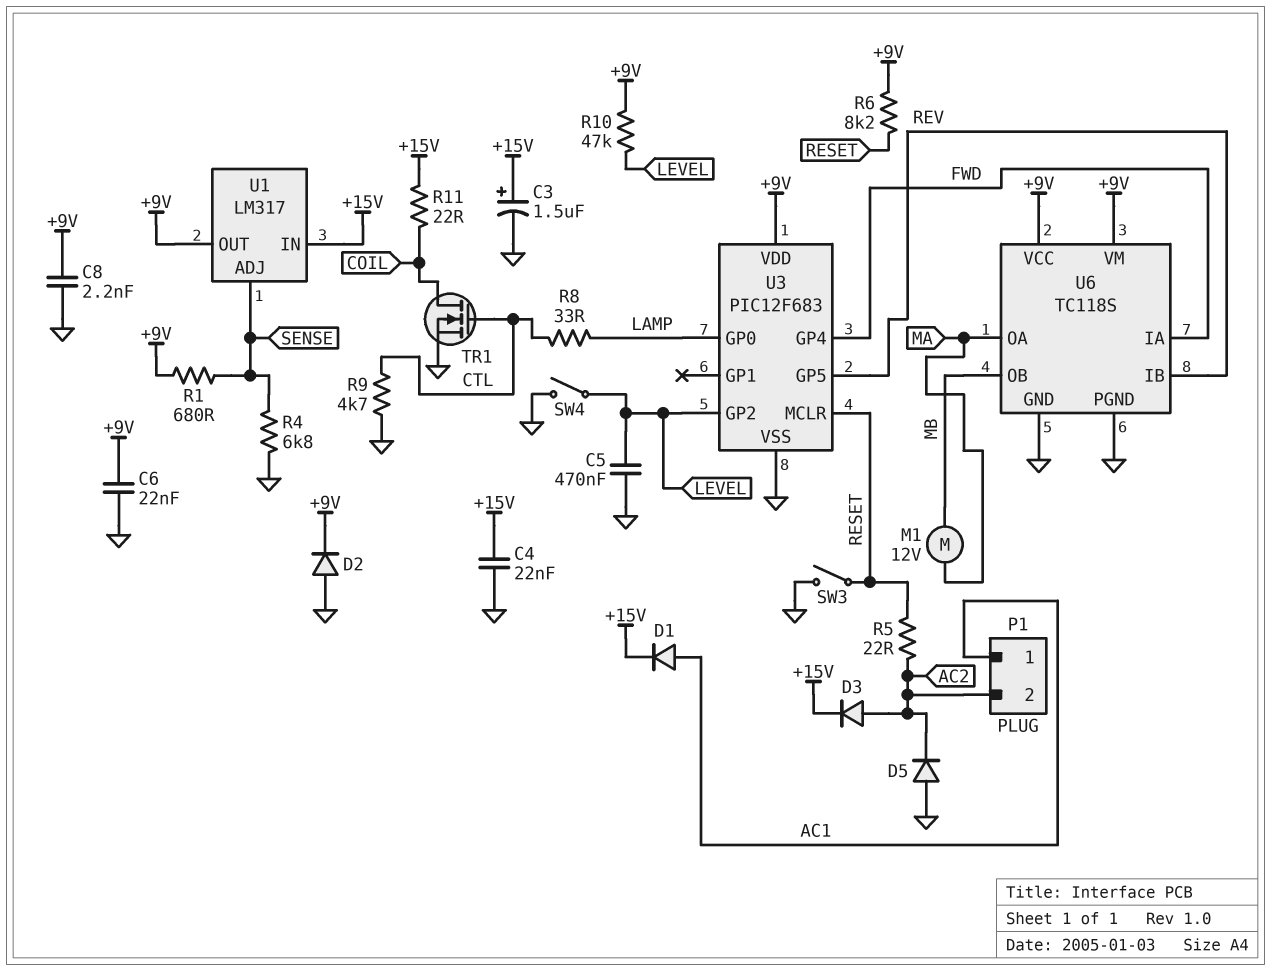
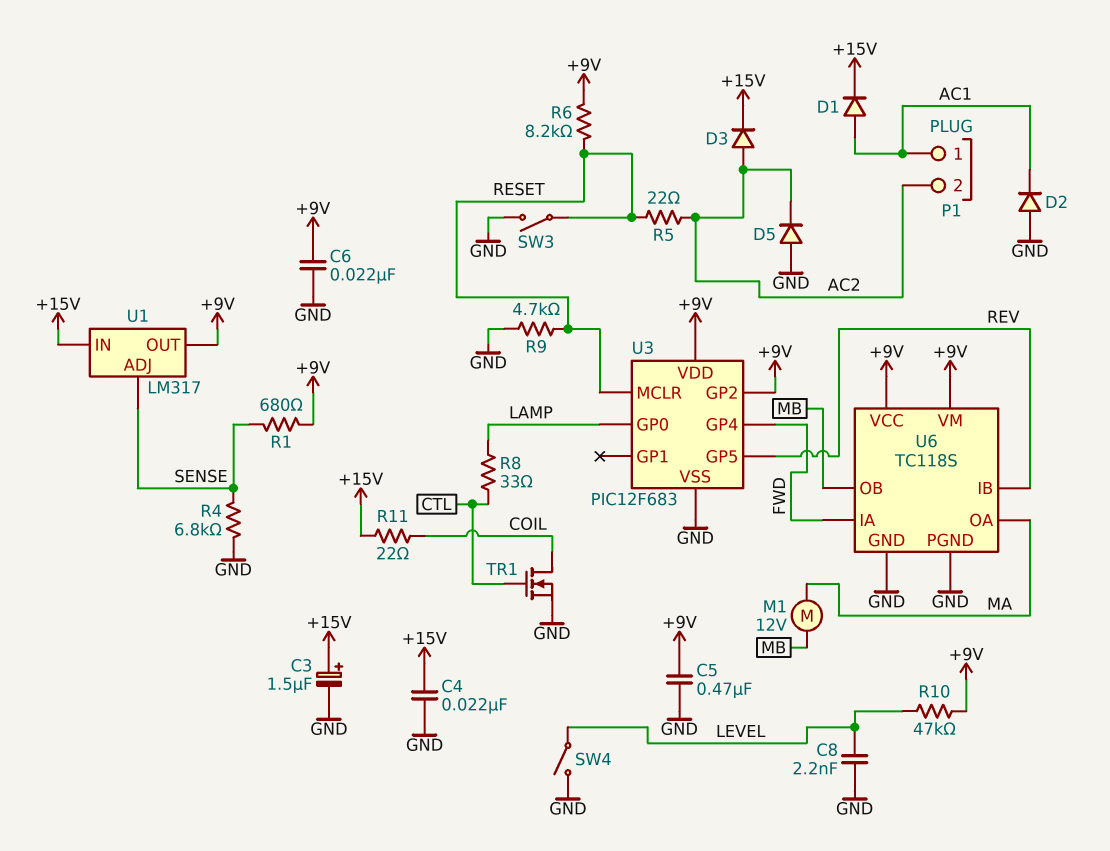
C5: 470nF (GND, LEVEL) -> 470nF (+9V, GND)
C8: 2.2nF (+9V, GND) -> 2.2nF (GND, LEVEL)
D2: diode (A GND, K +9V) -> diode (A GND, K AC1)
R9: 4.7k (CTL, GND) -> 4.7k (GND, RESET)
U3 pin GP2: LEVEL -> +9V

